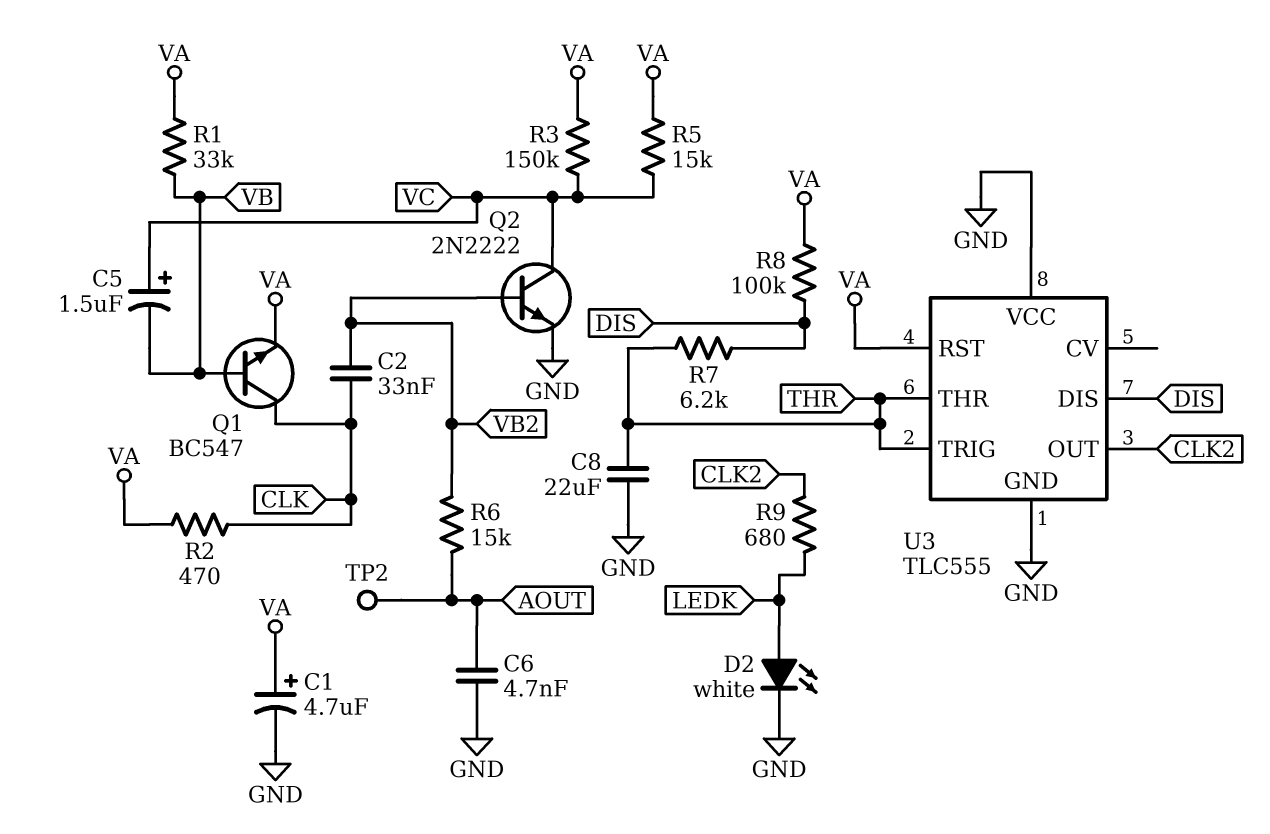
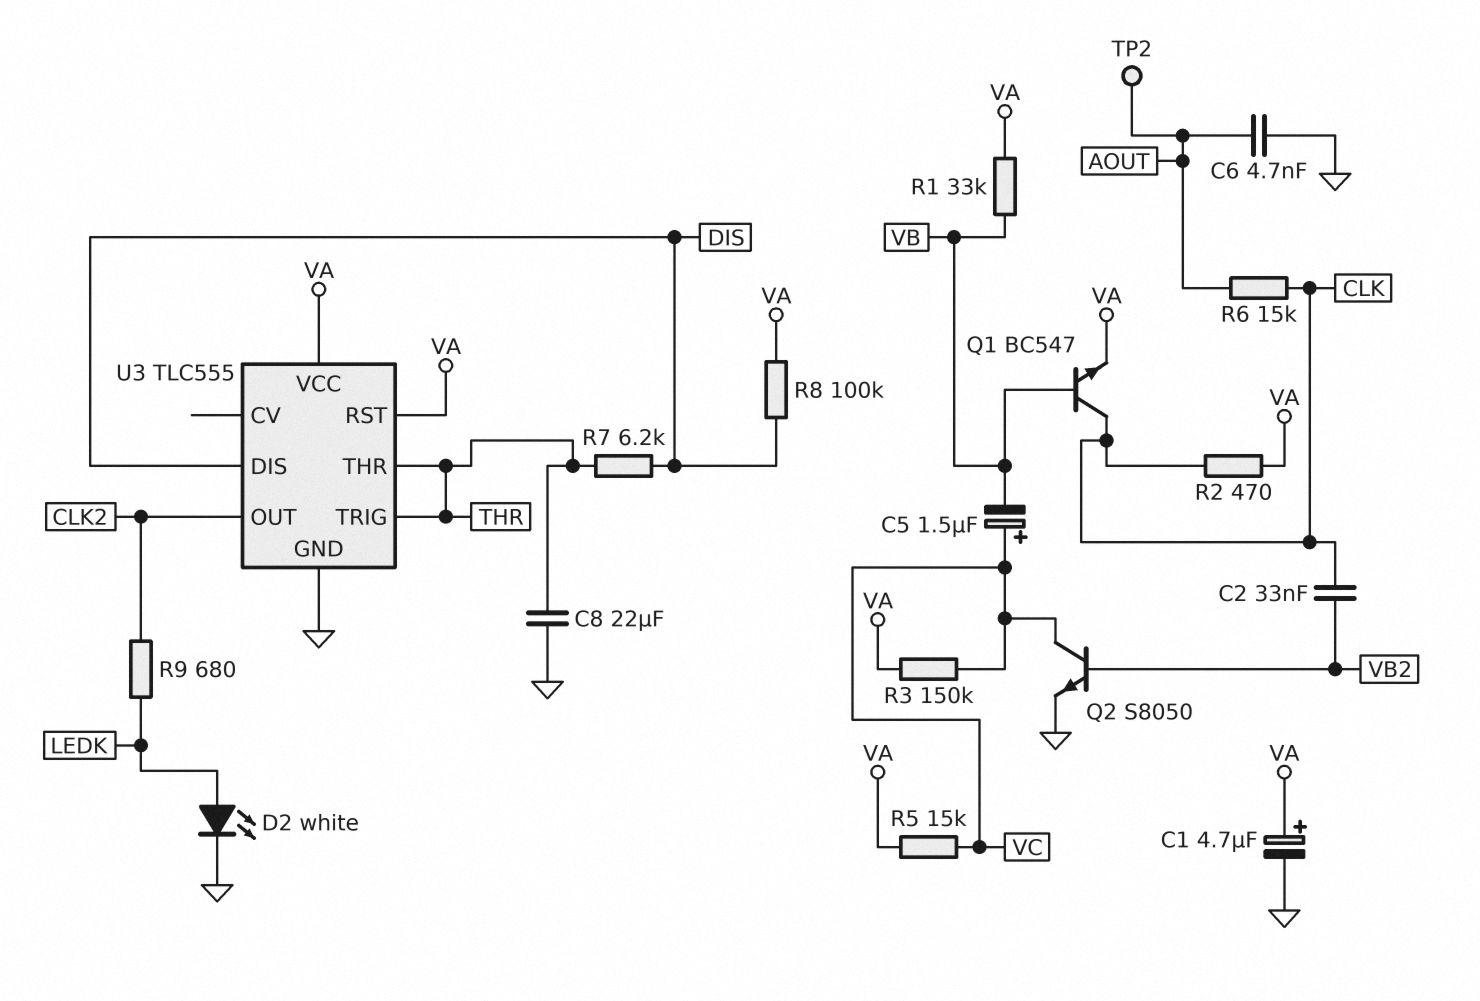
Q2: NPN 2N2222 (B VB2, C VC, E GND) -> NPN S8050 (B VB2, C VC, E GND)
R6: 15k (AOUT, VB2) -> 15k (AOUT, CLK)
U3 pin VCC: GND -> VA

